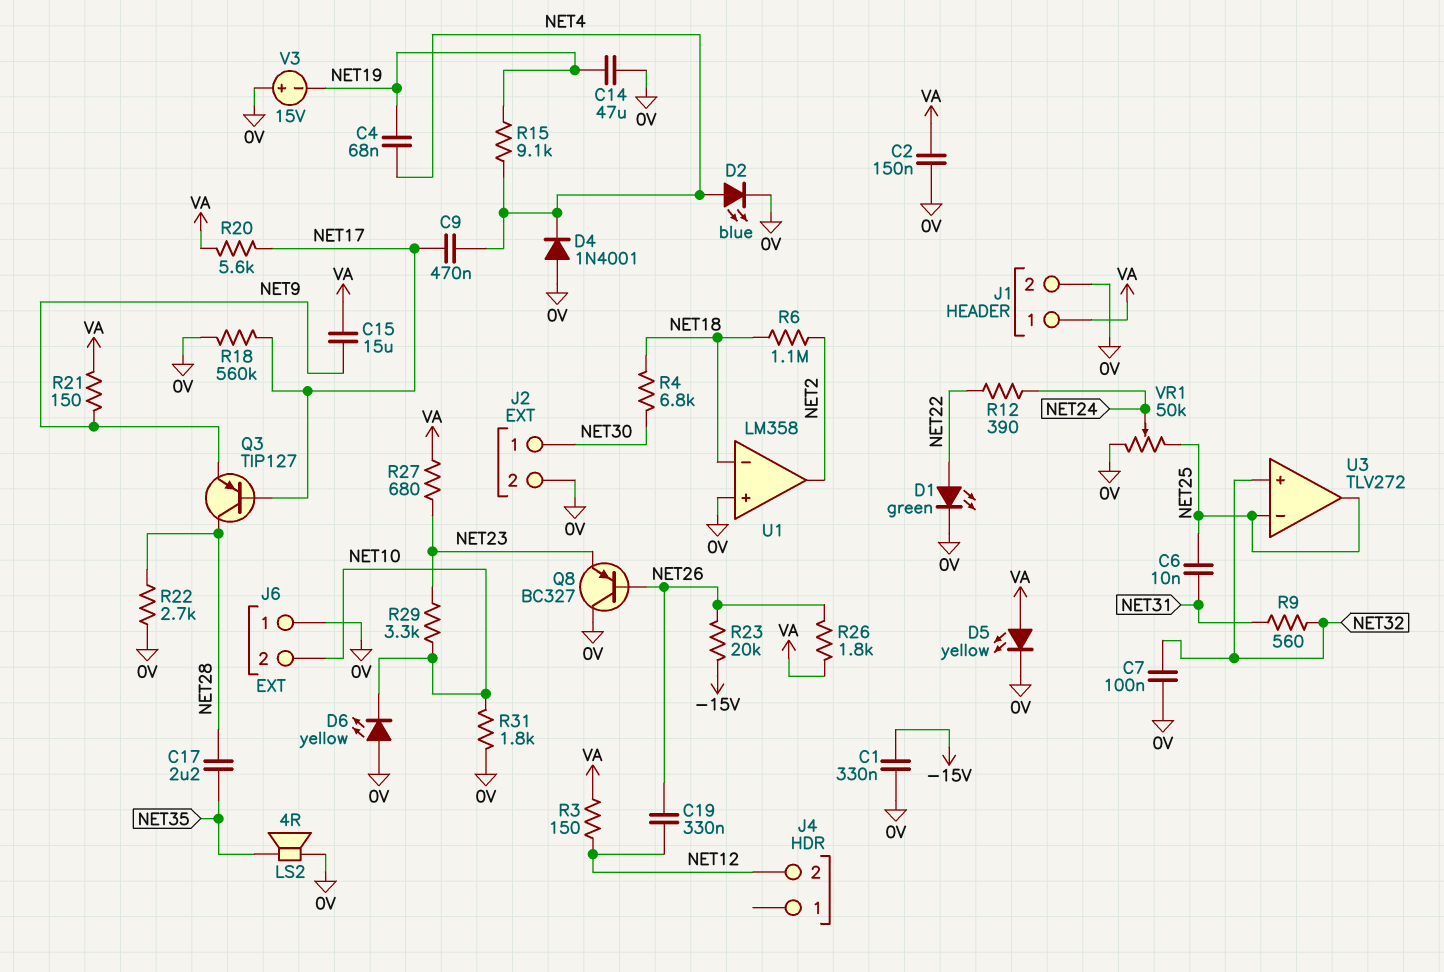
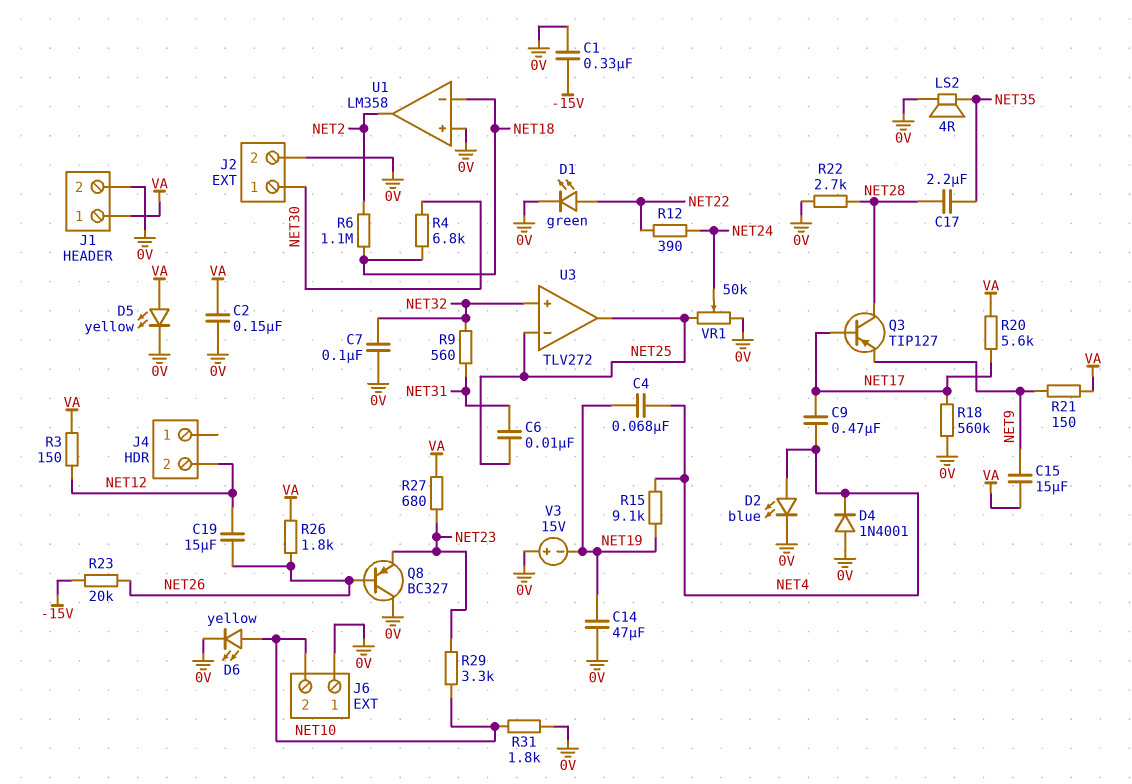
C19: 330nF (NET12, NET26) -> 15uF (NET12, NET26)
D6: LED yellow (A 0V, K NET10) -> LED yellow (A NET10, K 0V)

